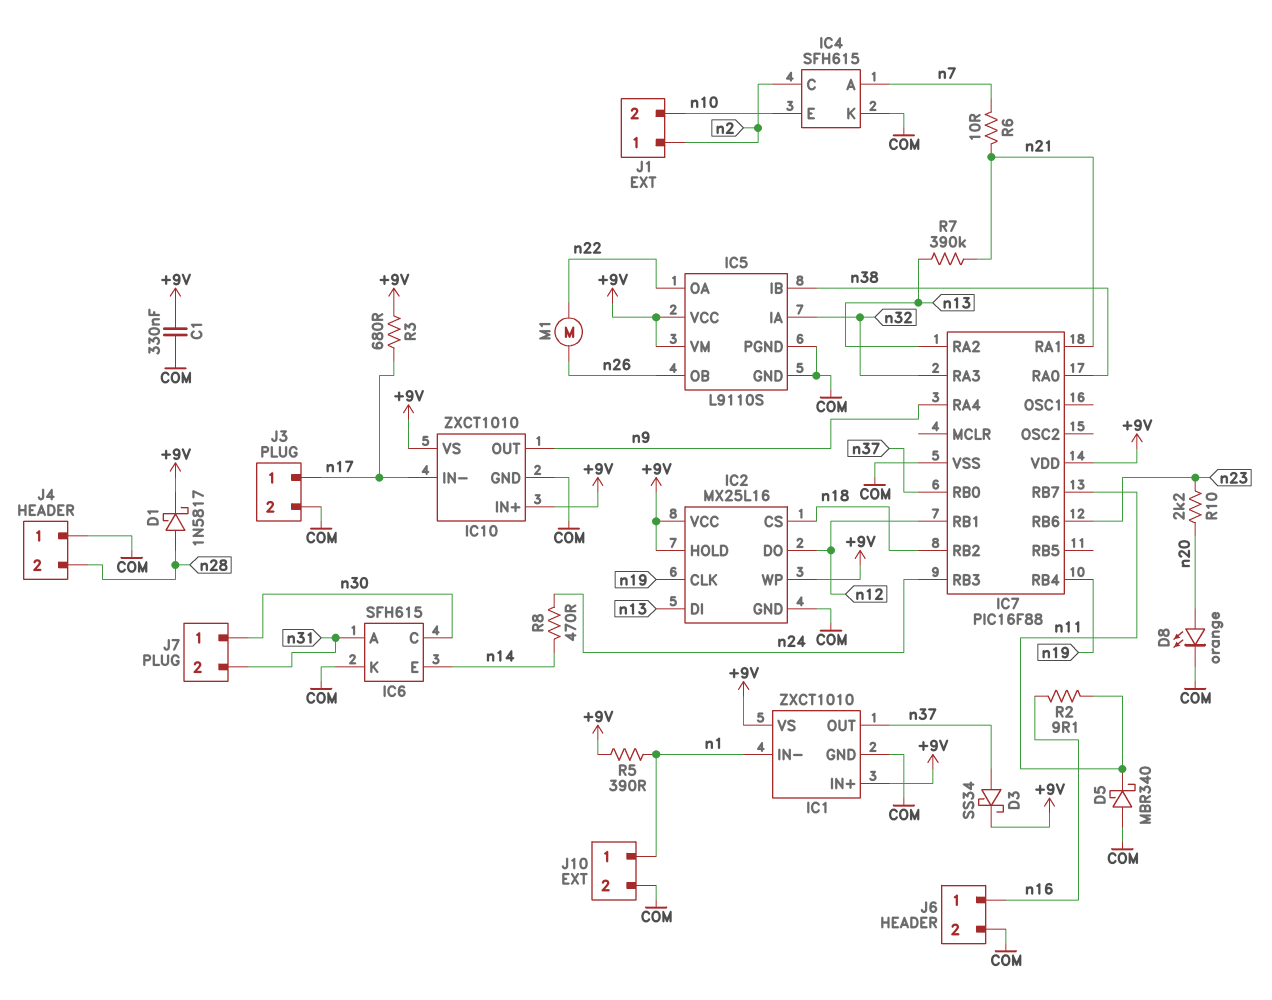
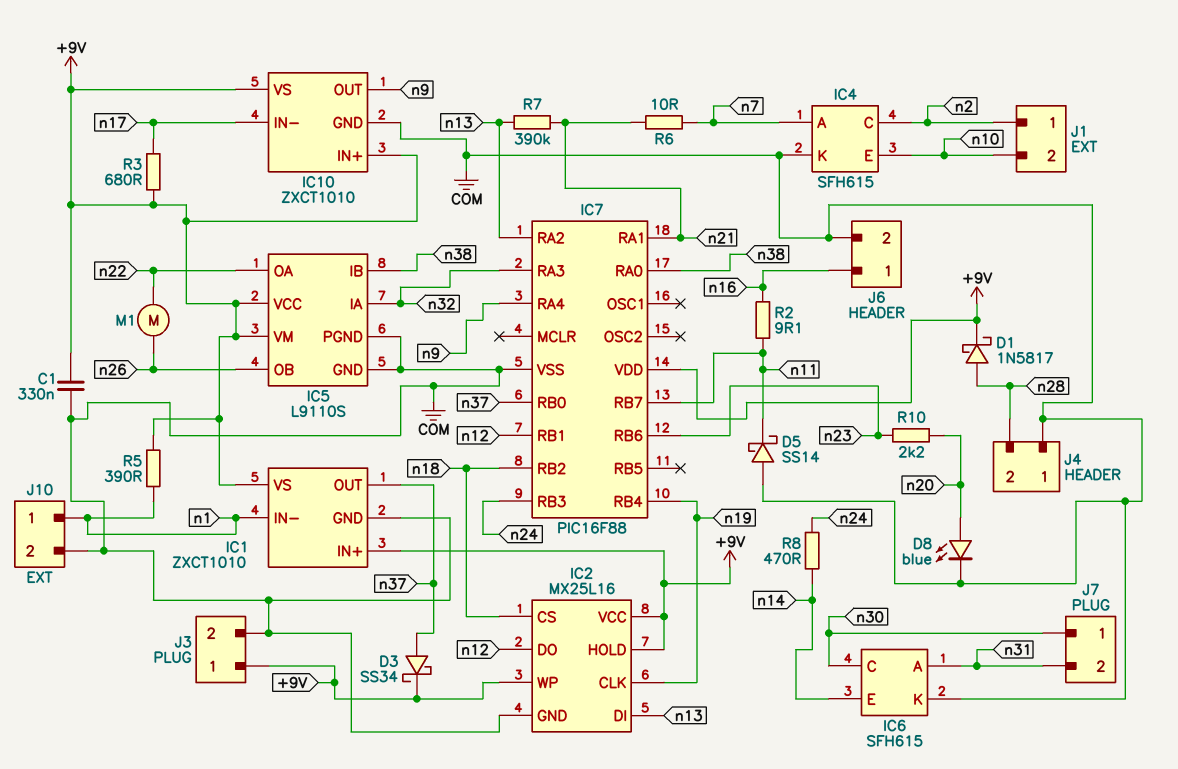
D5: schottky MBR340 (A COM, K n11) -> schottky SS14 (A COM, K n11)
D8: LED orange (A n20, K COM) -> LED blue (A n20, K COM)
J3 pin 1: n17 -> +9V

